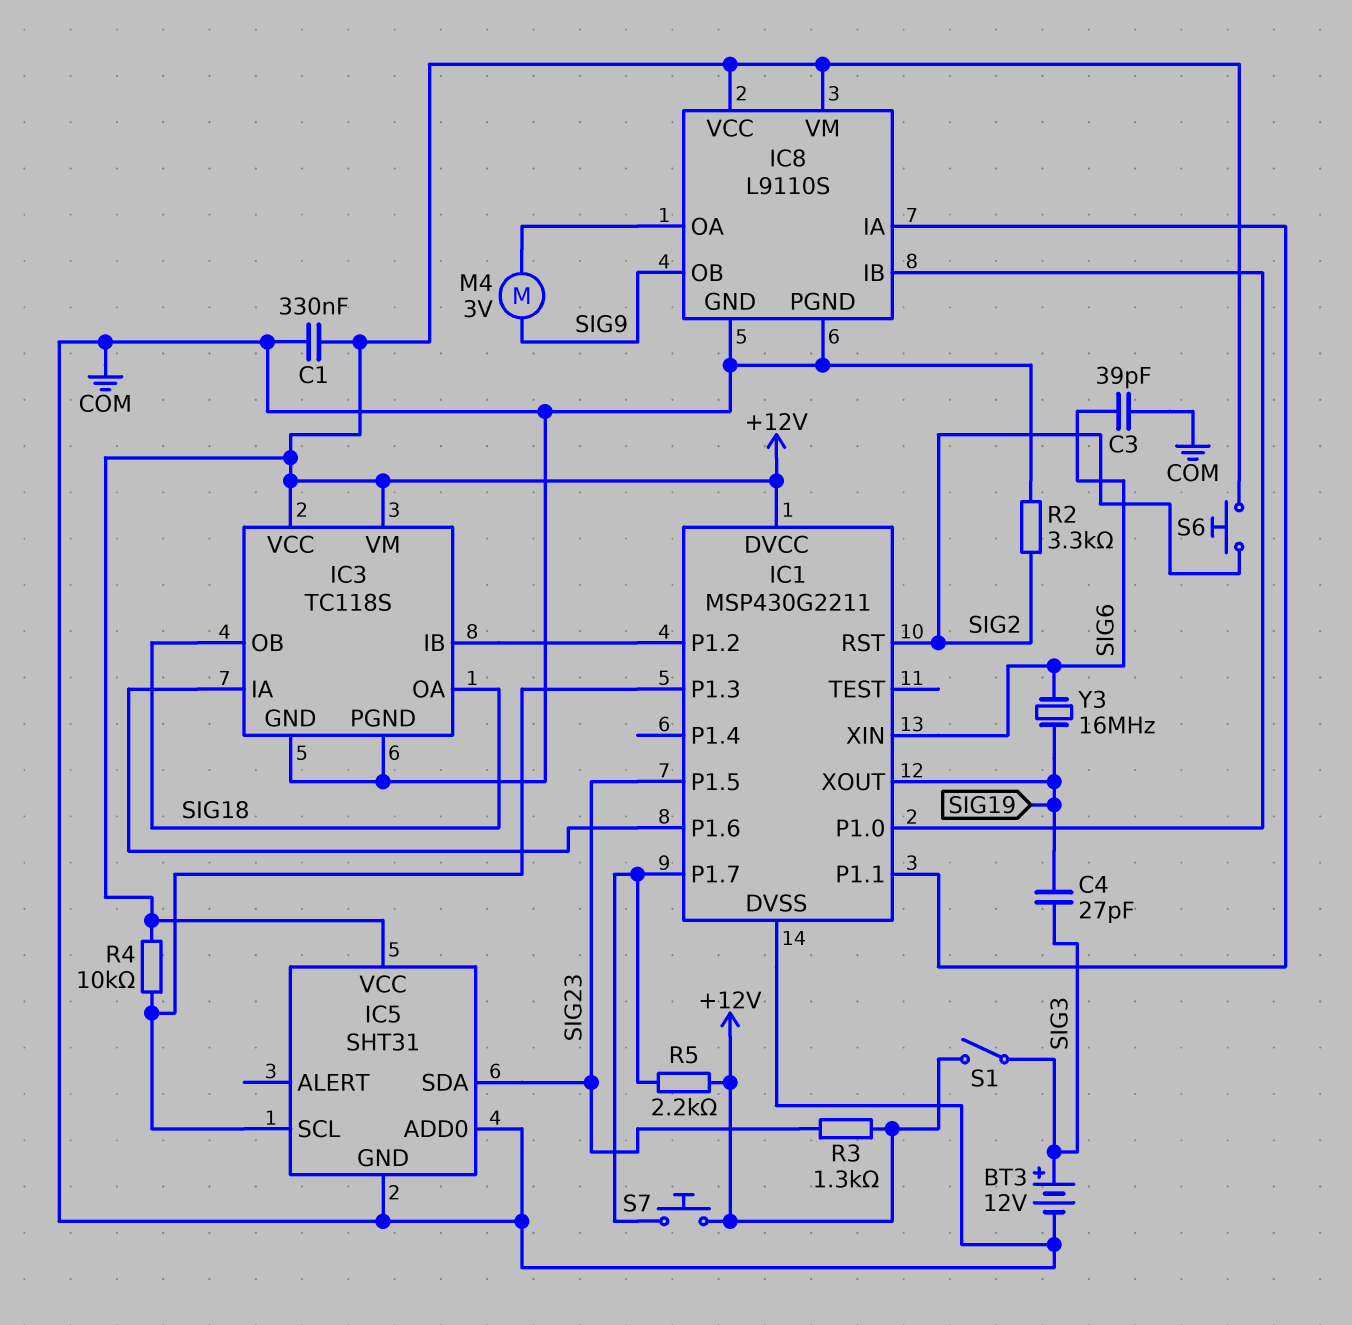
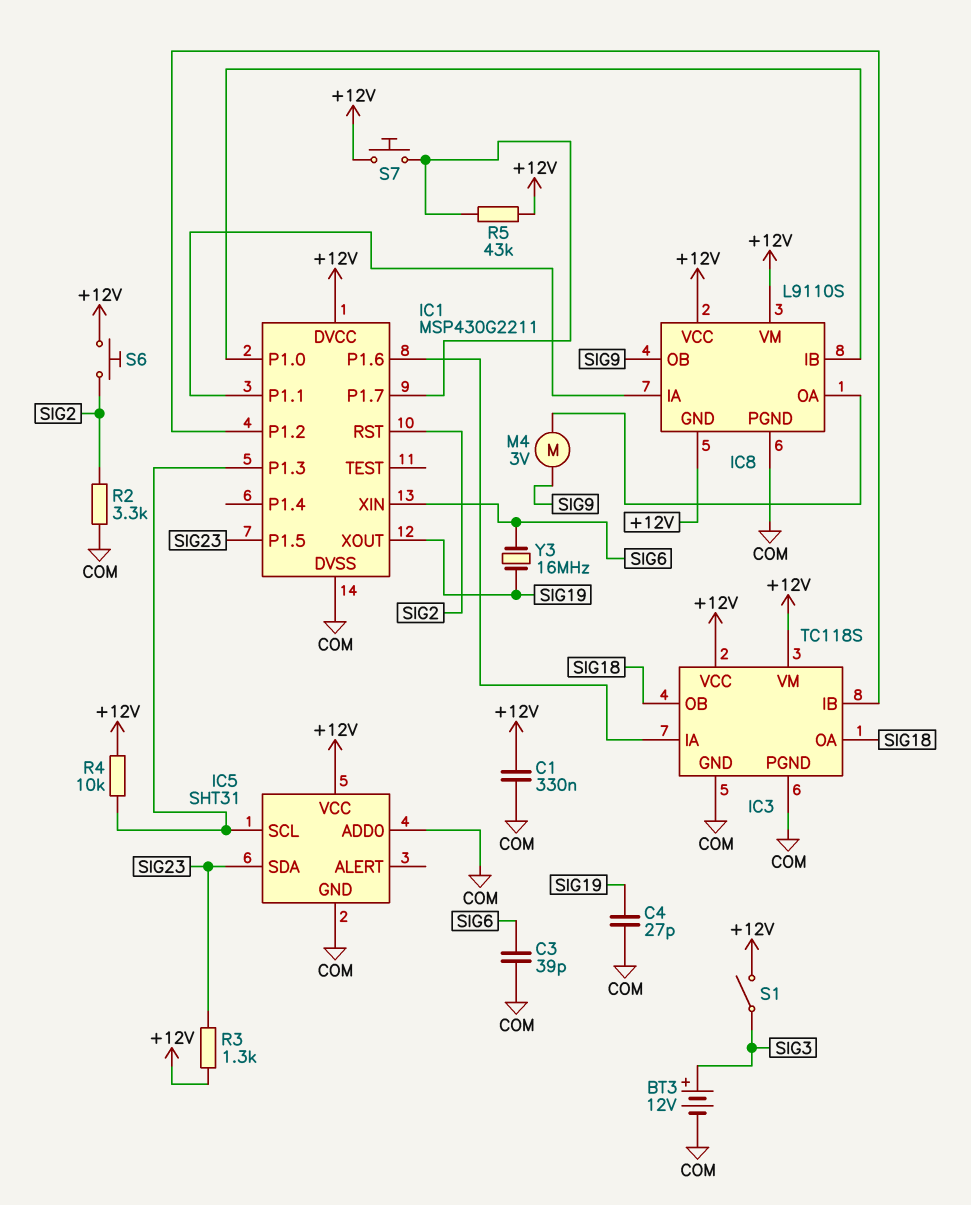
C4: 27pF (SIG3, SIG19) -> 27pF (COM, SIG19)
IC8 pin GND: COM -> +12V
R5: 2.2k (+12V, IC1/P1.7) -> 43k (+12V, IC1/P1.7)

